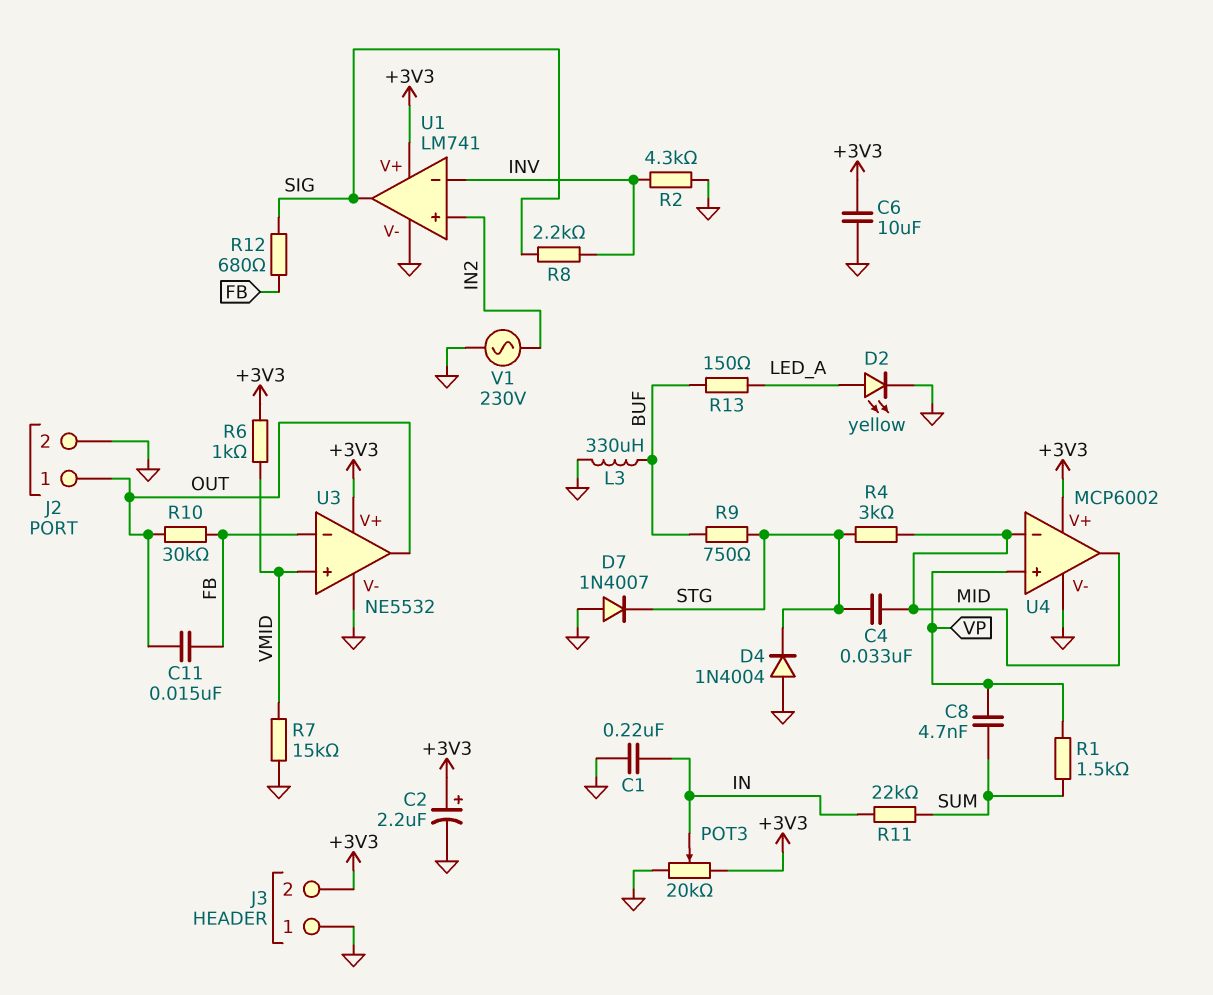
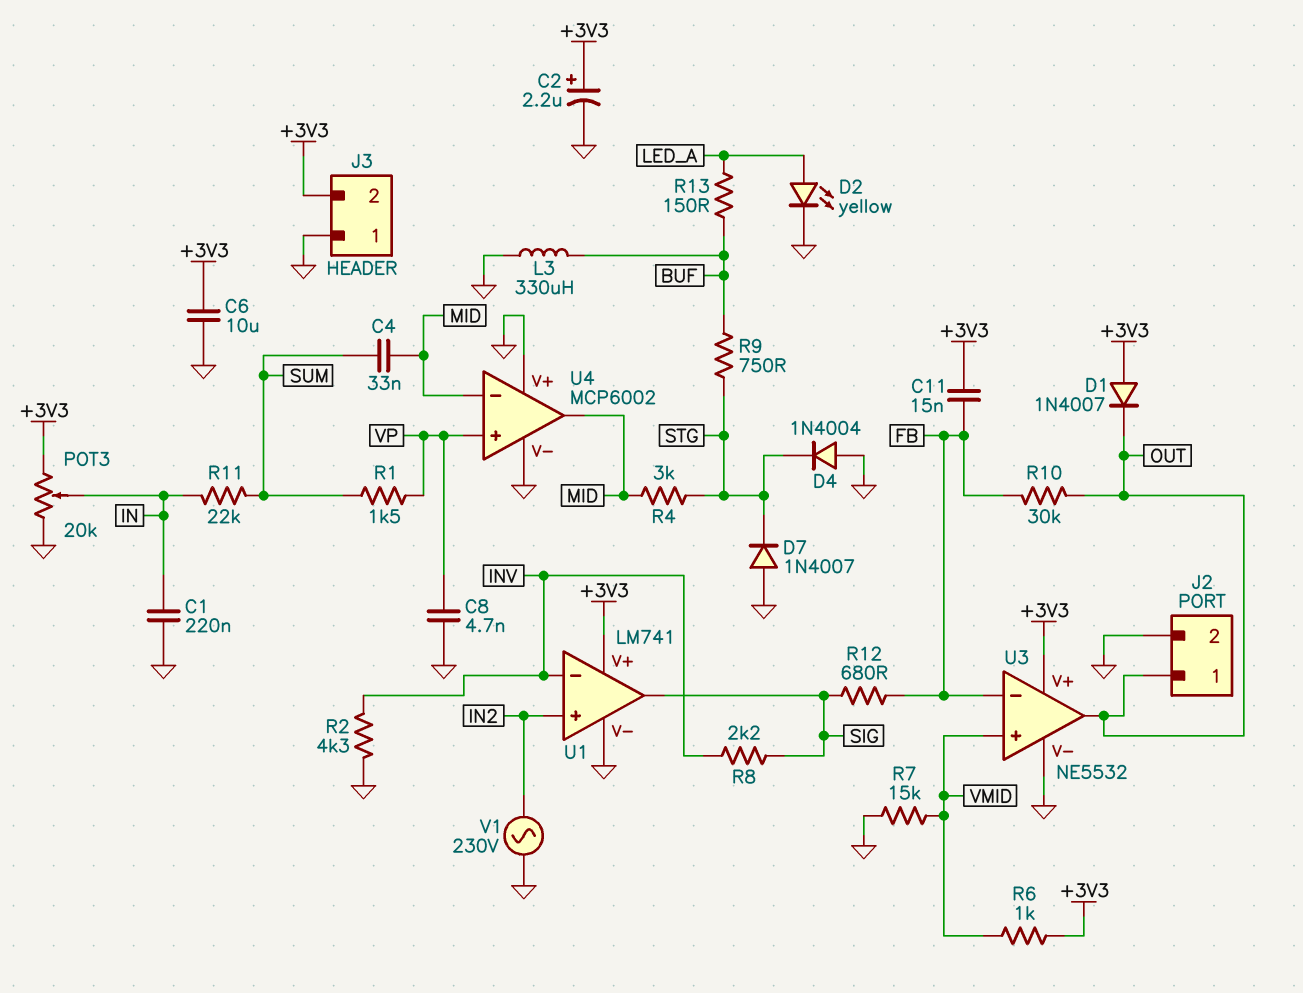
C4: 33nF (MID, STG) -> 33nF (MID, SUM)
C8: 4.7nF (SUM, VP) -> 4.7nF (GND, VP)
C11: 15nF (FB, OUT) -> 15nF (+3V3, FB)
D1: none -> diode 1N4007 (A +3V3, K OUT)
U4 pin V+: +3V3 -> GND

